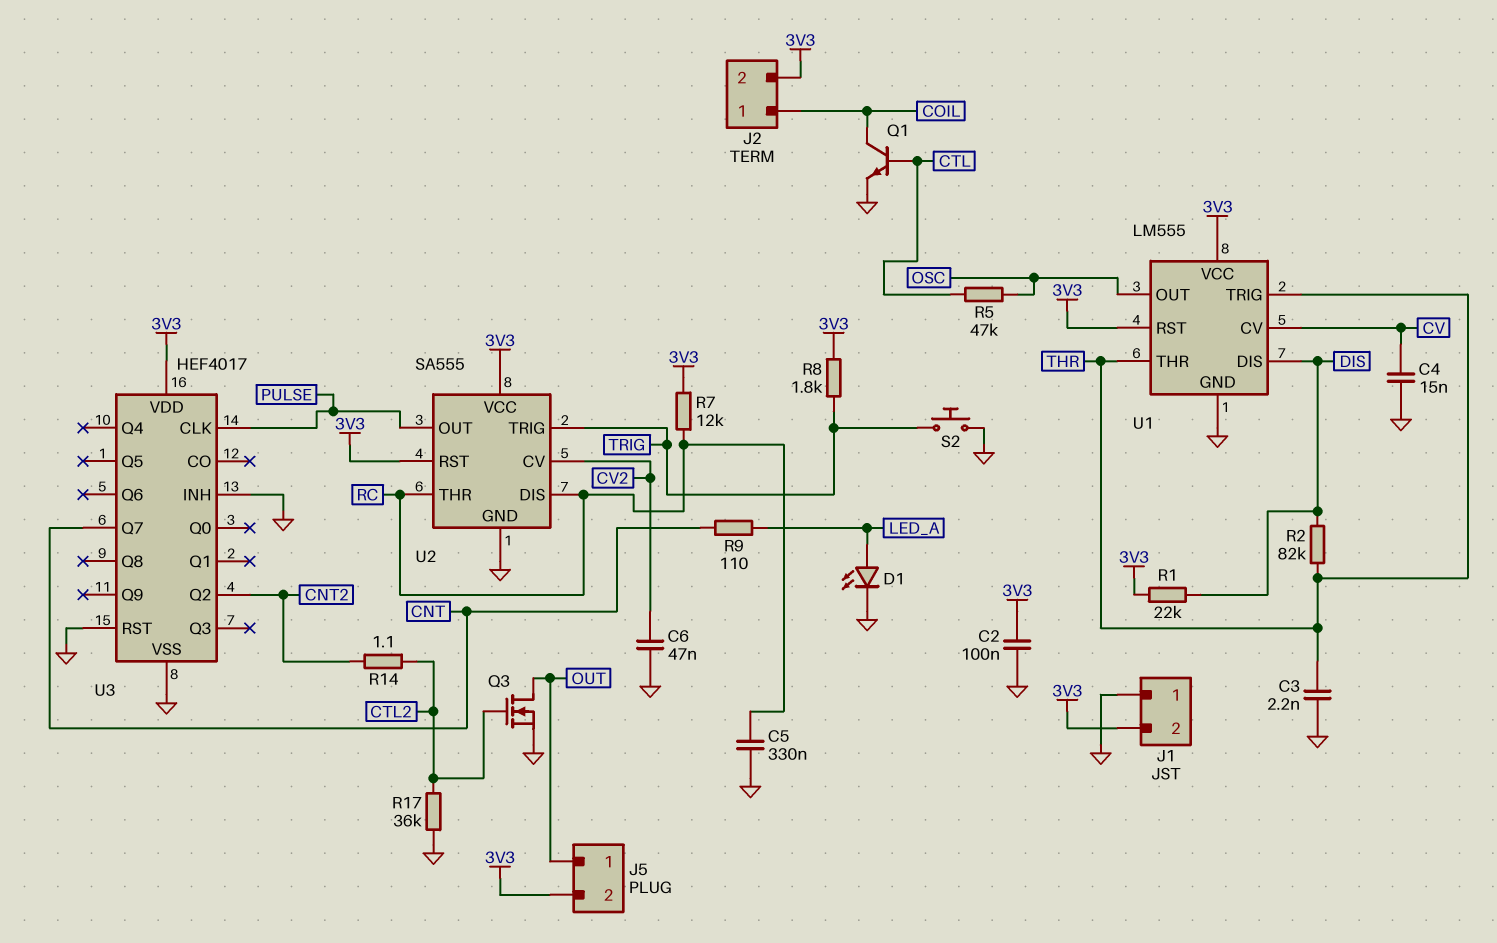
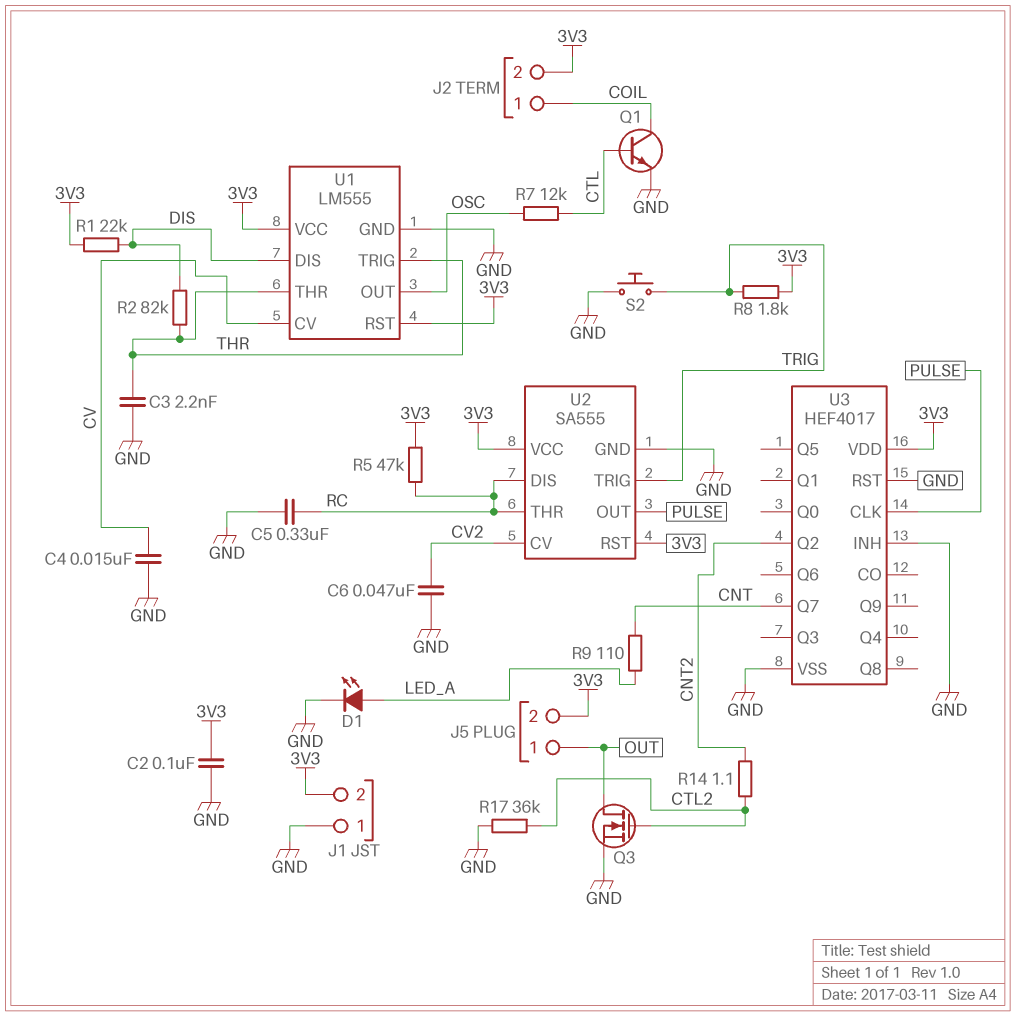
R5: 47k (CTL, OSC) -> 47k (3V3, RC)
R7: 12k (3V3, RC) -> 12k (CTL, OSC)

